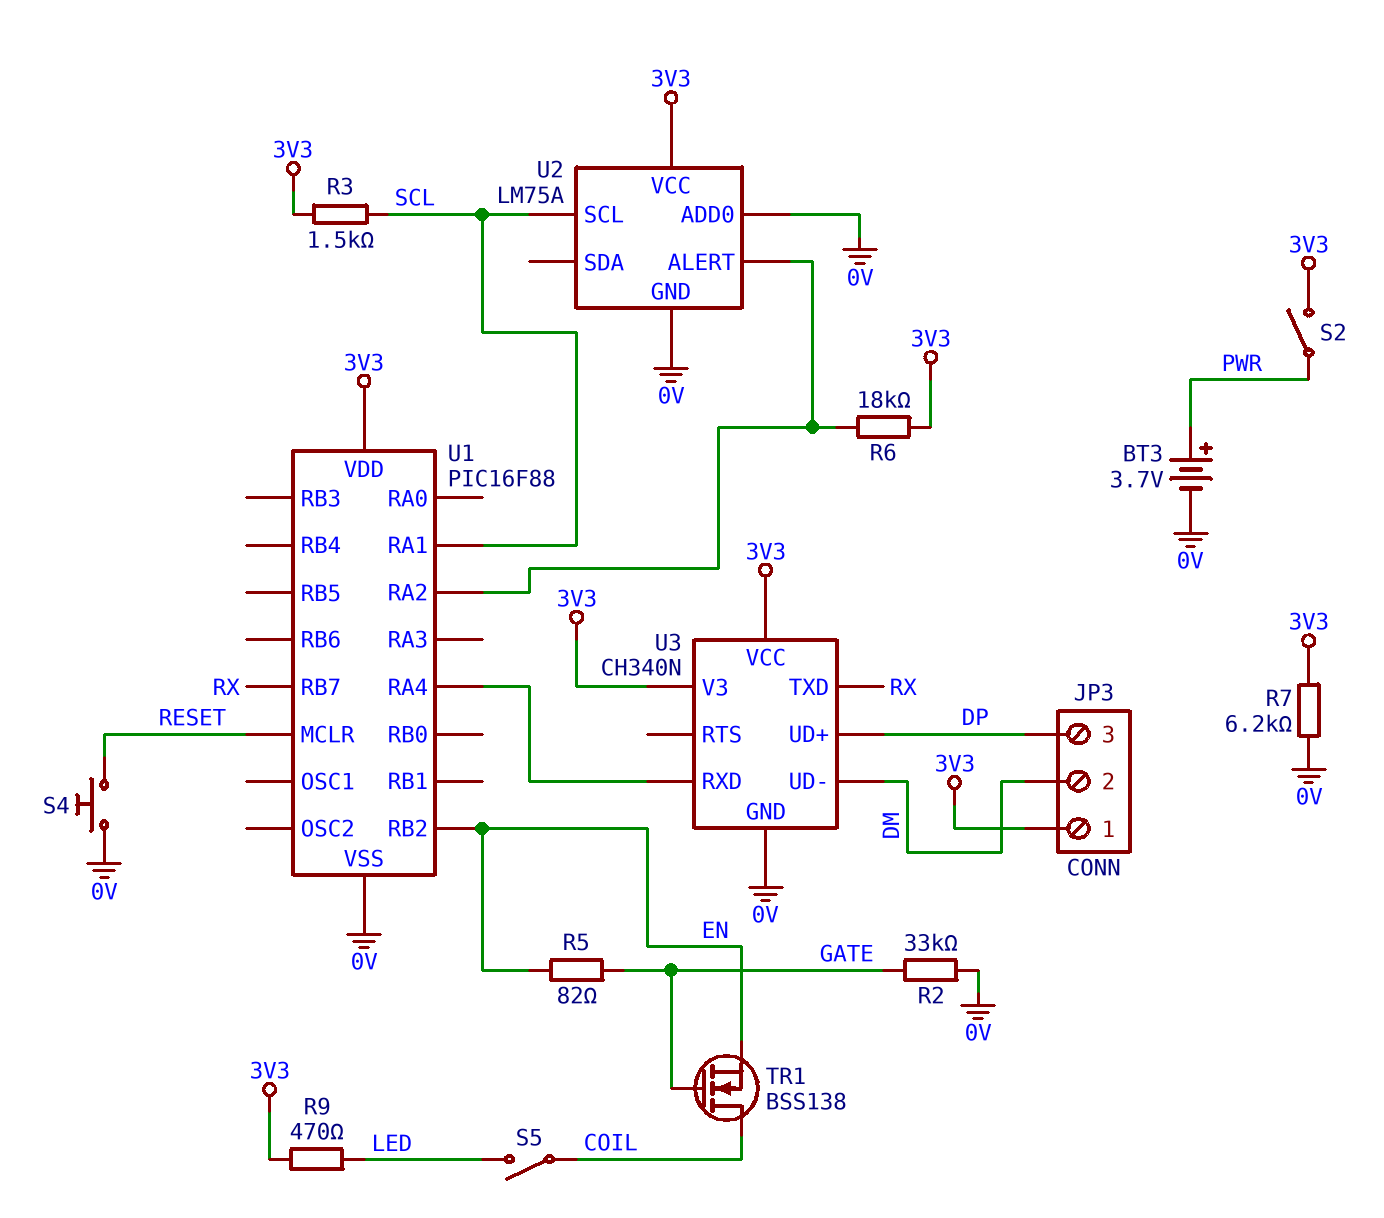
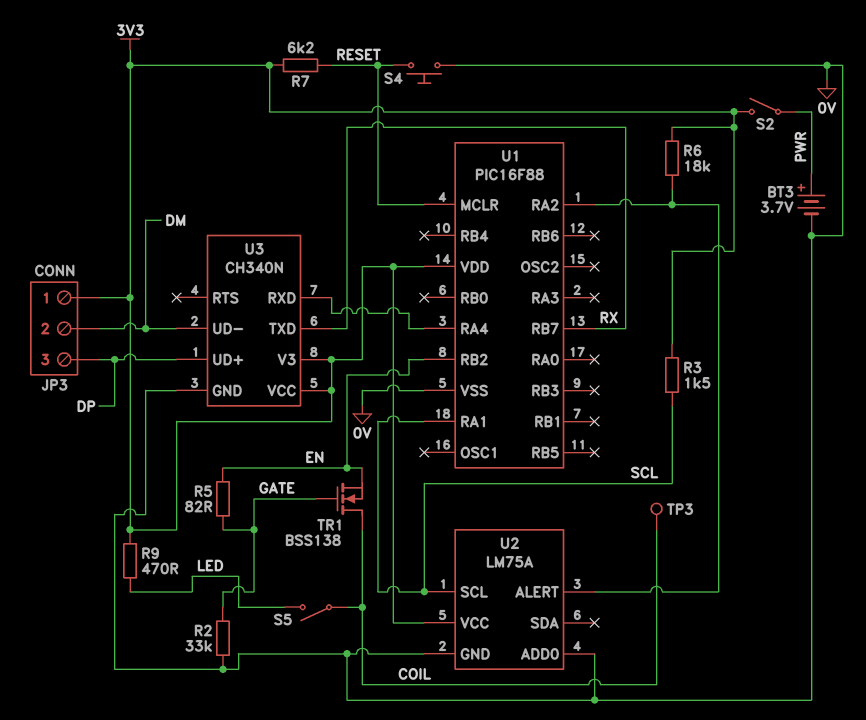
R7: 6.2k (0V, 3V3) -> 6.2k (3V3, RESET)
TP3: none -> test point (COIL)

